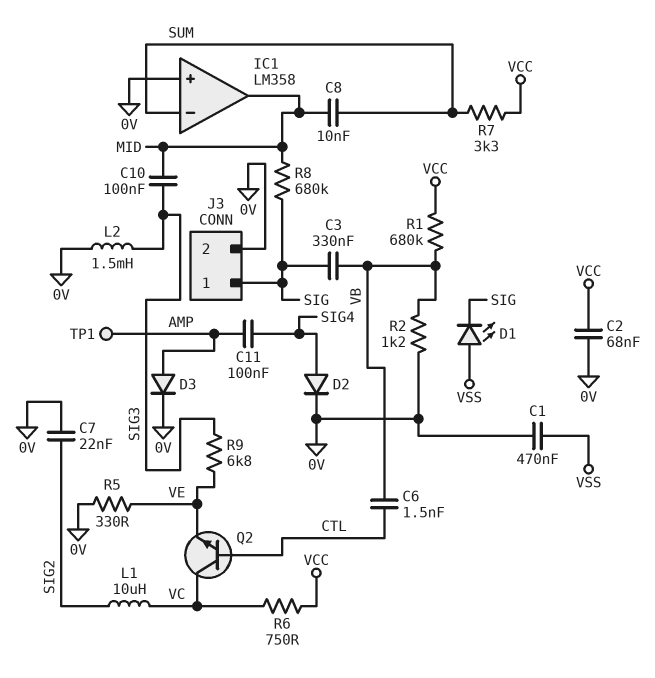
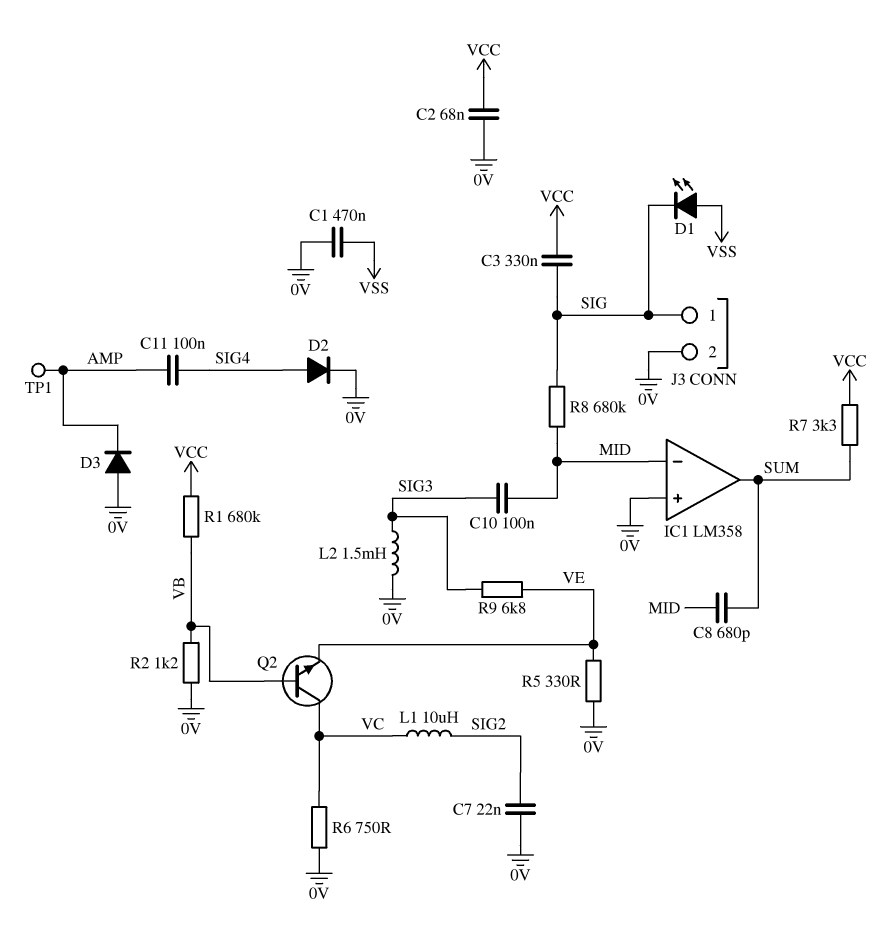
C3: 330nF (SIG, VB) -> 330nF (SIG, VCC)
C6: 1.5nF (CTL, VB) -> none
C8: 10nF (MID, SUM) -> 680pF (MID, SUM)
D3: diode (A AMP, K 0V) -> diode (A 0V, K AMP)
IC1 pin in-: SUM -> MID
IC1 pin out: MID -> SUM
Q2: NPN (B CTL, C VC, E VE) -> NPN (B VB, C VC, E VE)
R6: 750 (VC, VCC) -> 750 (0V, VC)

